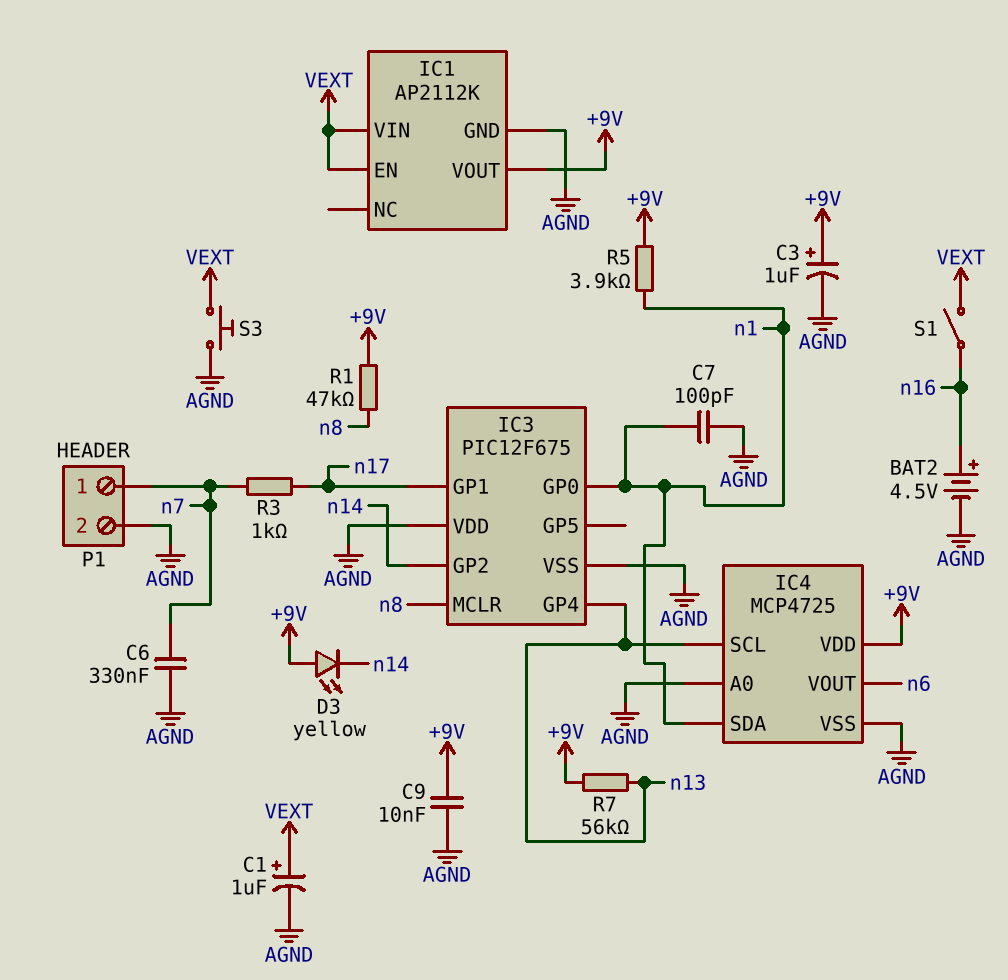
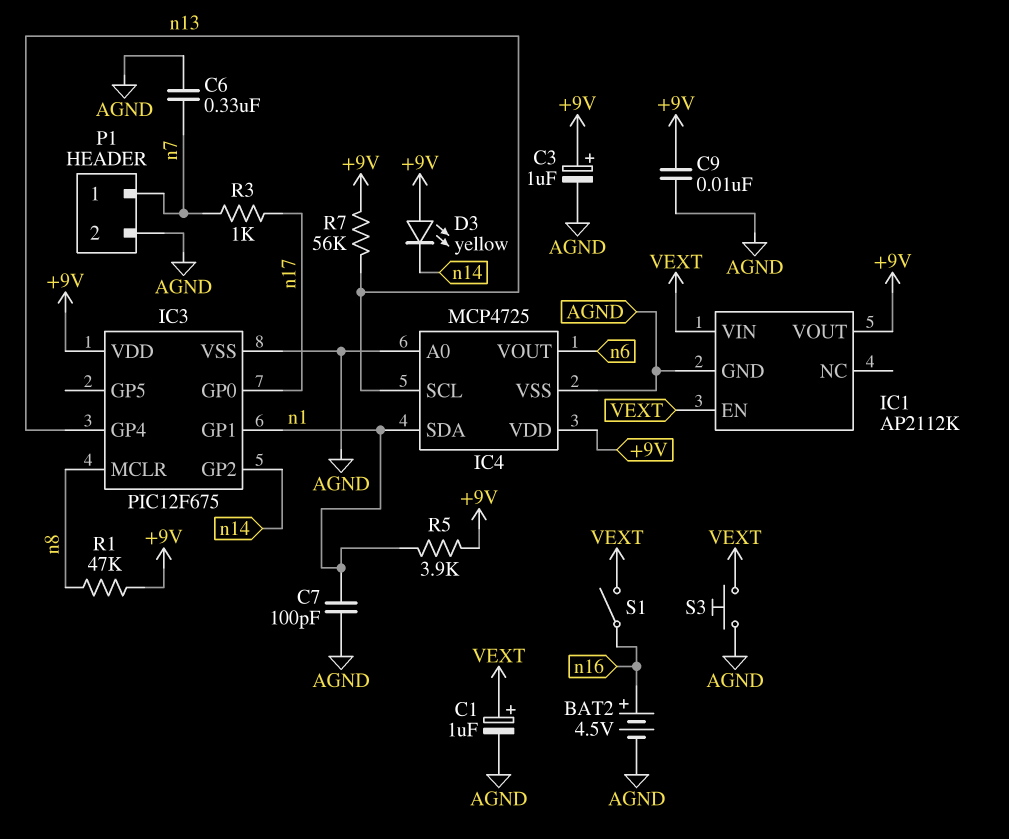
IC3 pin GP0: n1 -> n17
IC3 pin GP1: n17 -> n1
IC3 pin VDD: AGND -> +9V

